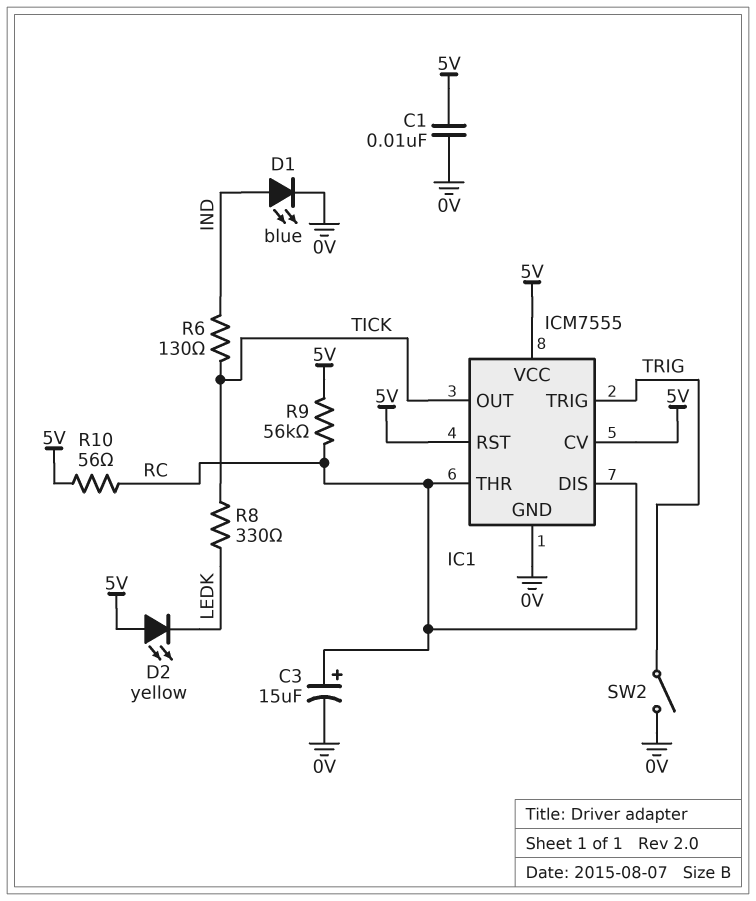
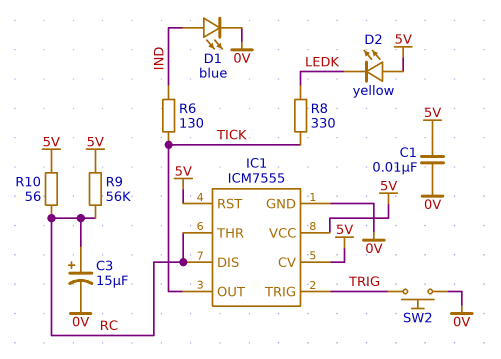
SW2: switch (0V, TRIG) -> button (0V, TRIG)

